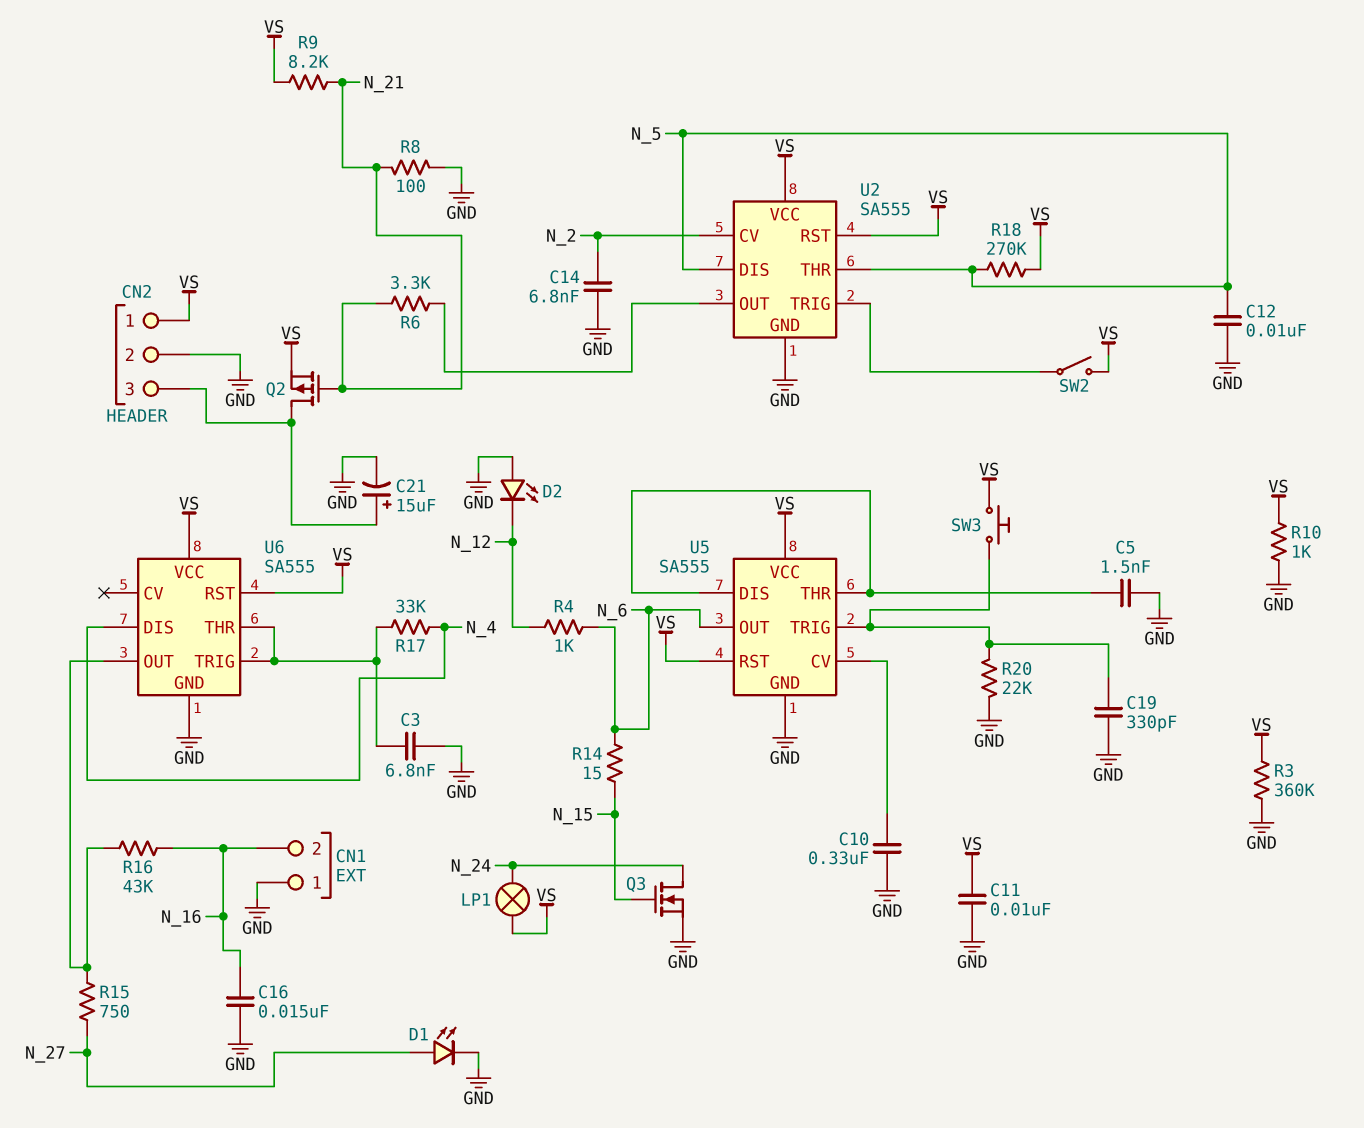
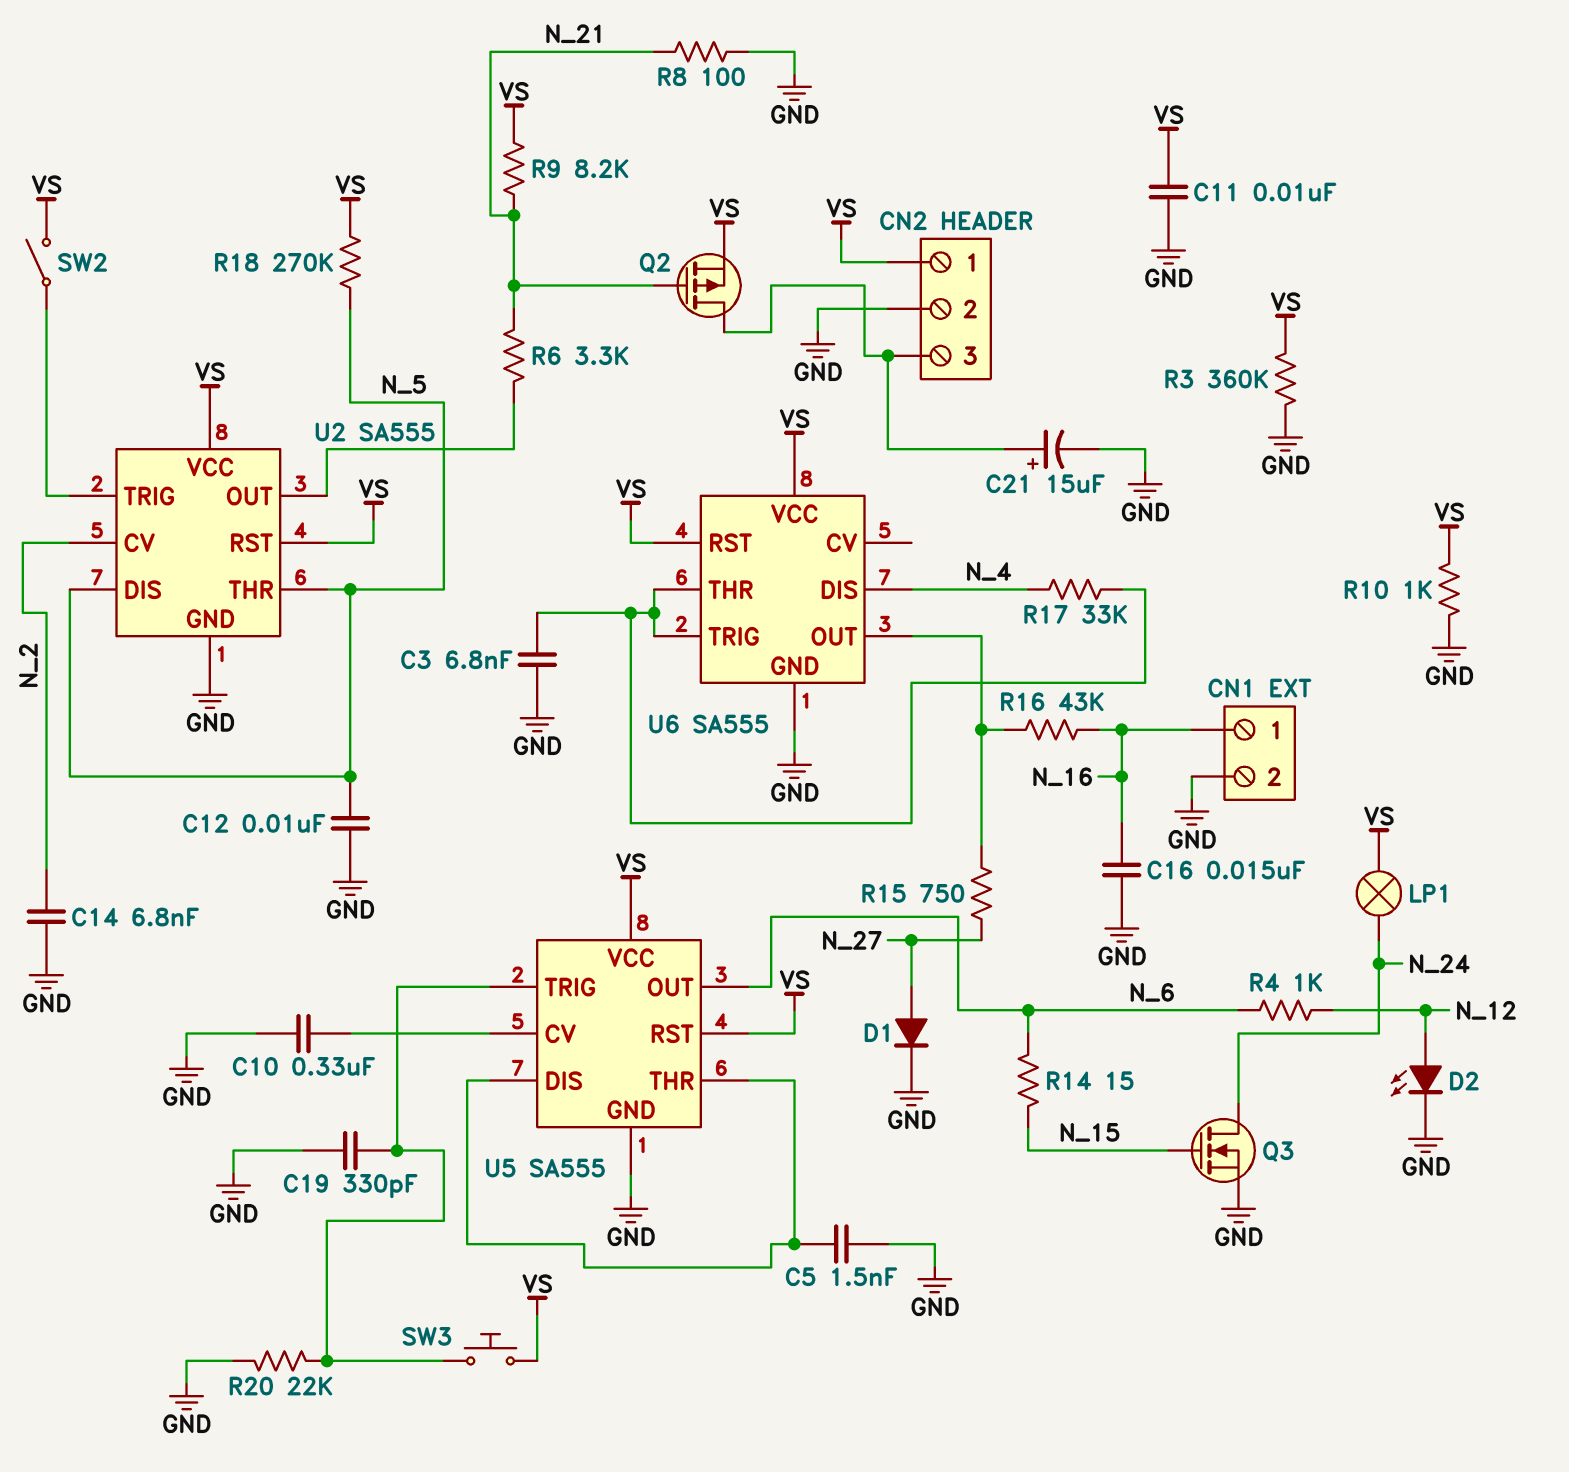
CN1 pin 1: GND -> N_16
CN1 pin 2: N_16 -> GND
D1: LED (A N_27, K GND) -> diode (A N_27, K GND)
D2: LED (A GND, K N_12) -> LED (A N_12, K GND)

